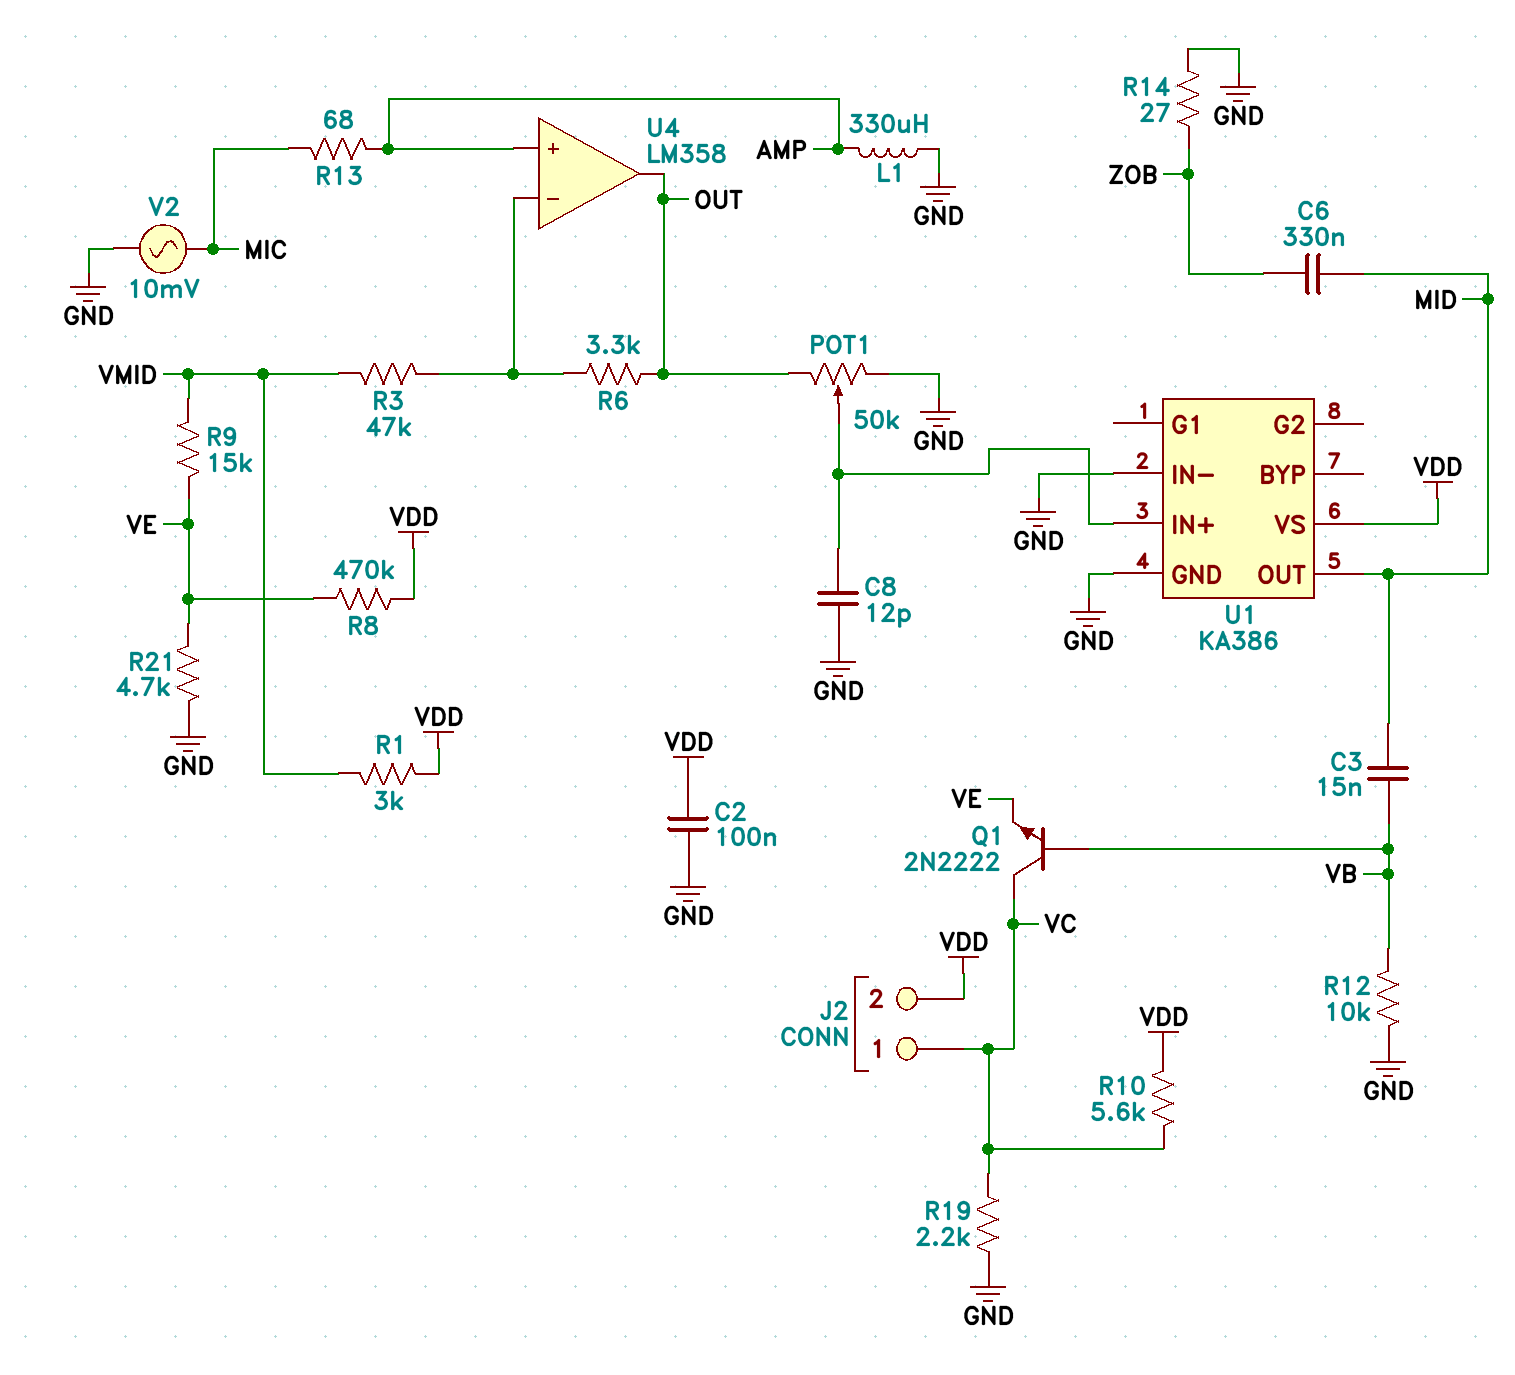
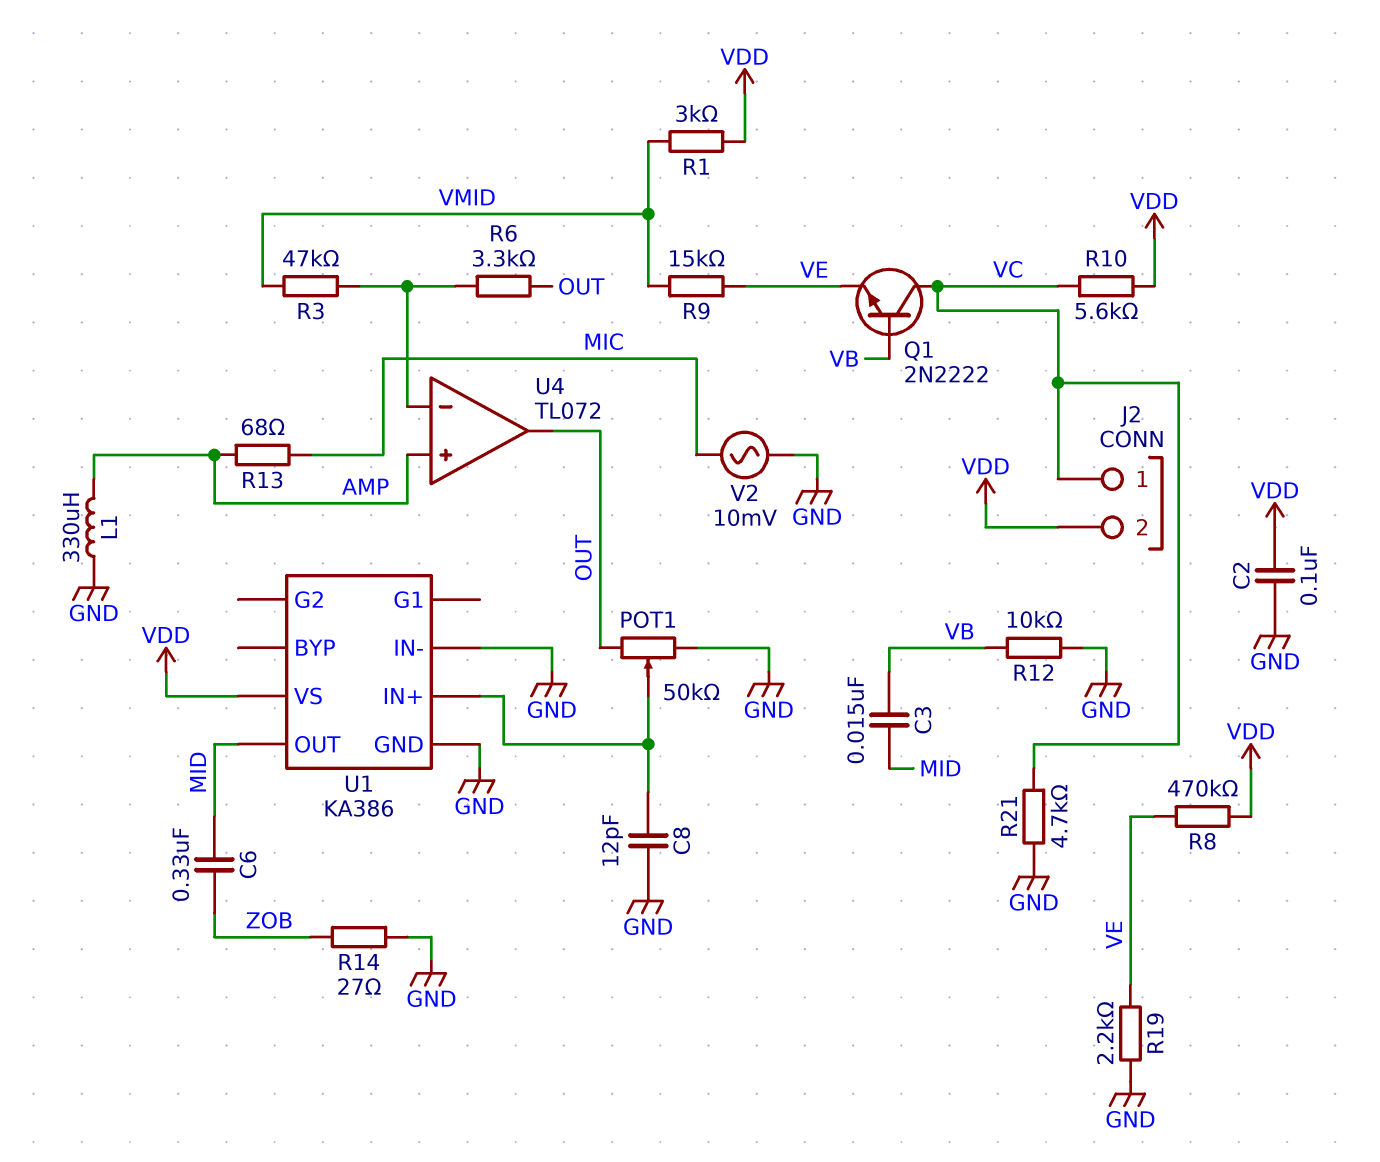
R19: 2.2k (GND, VC) -> 2.2k (GND, VE)
R21: 4.7k (GND, VE) -> 4.7k (GND, VC)
U4: LM358 -> TL072

